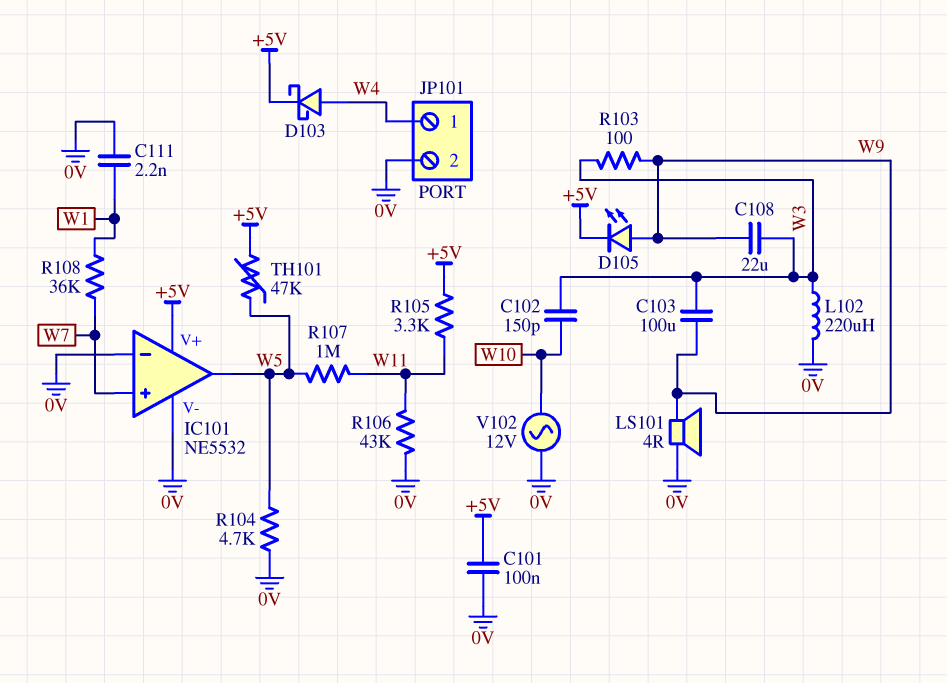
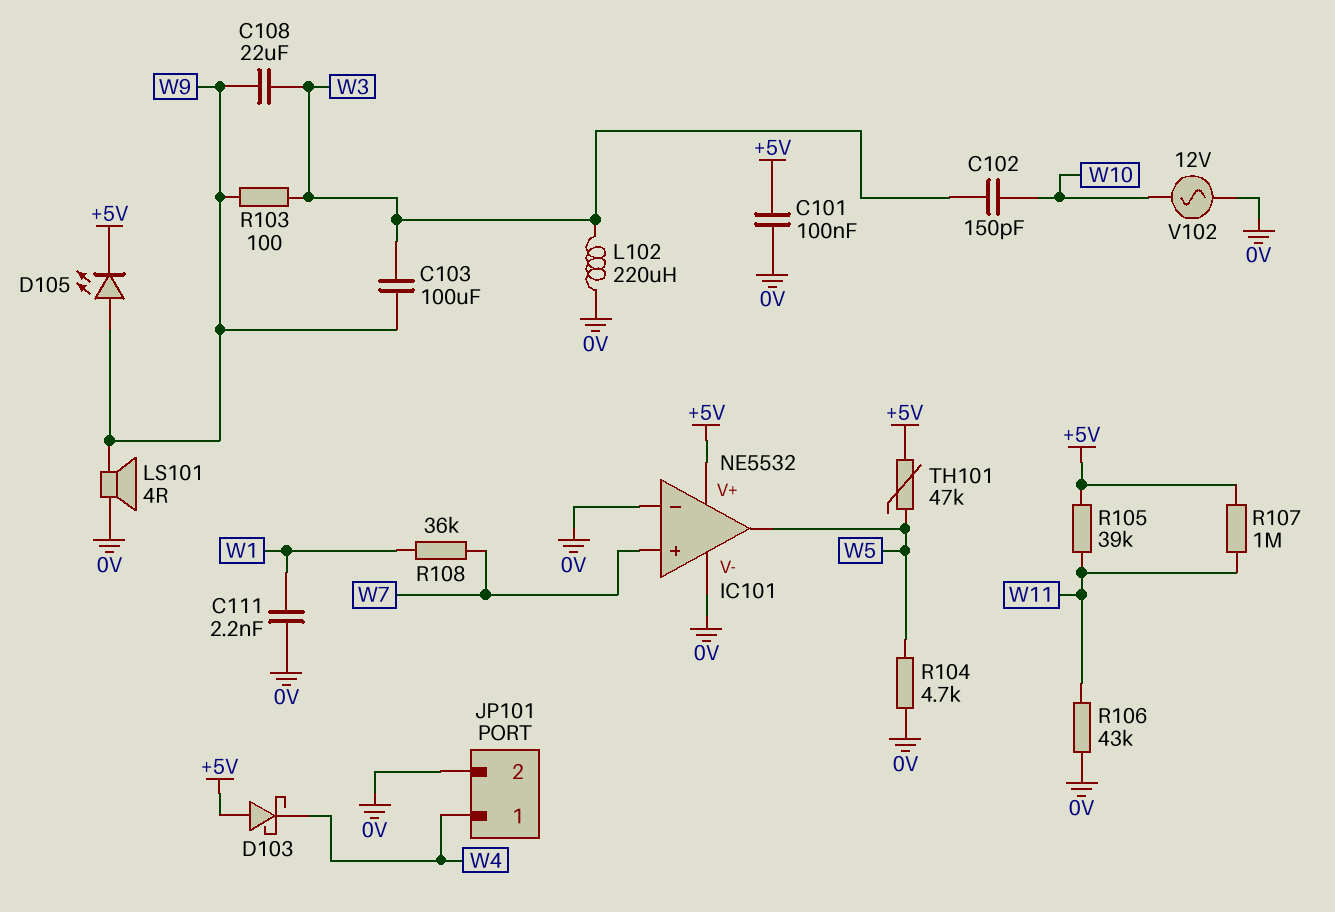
D103: schottky (A W4, K +5V) -> schottky (A +5V, K W4)
R105: 3.3k (+5V, W11) -> 39k (+5V, W11)
R107: 1M (W5, W11) -> 1M (+5V, W11)

